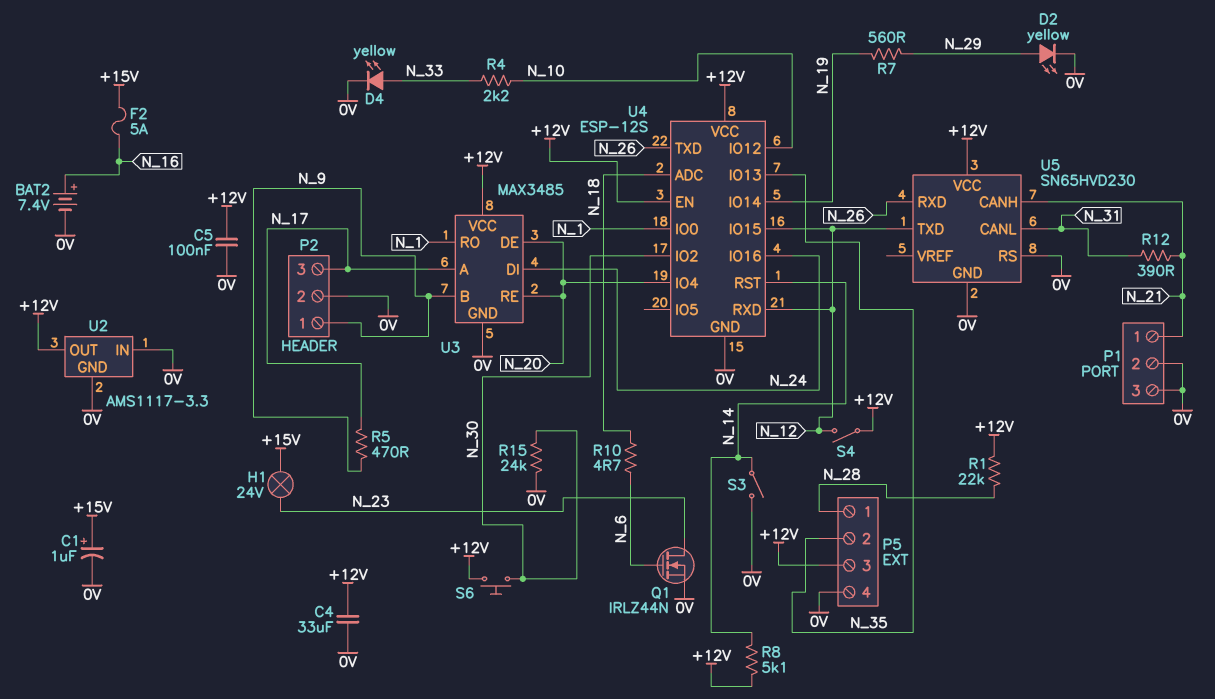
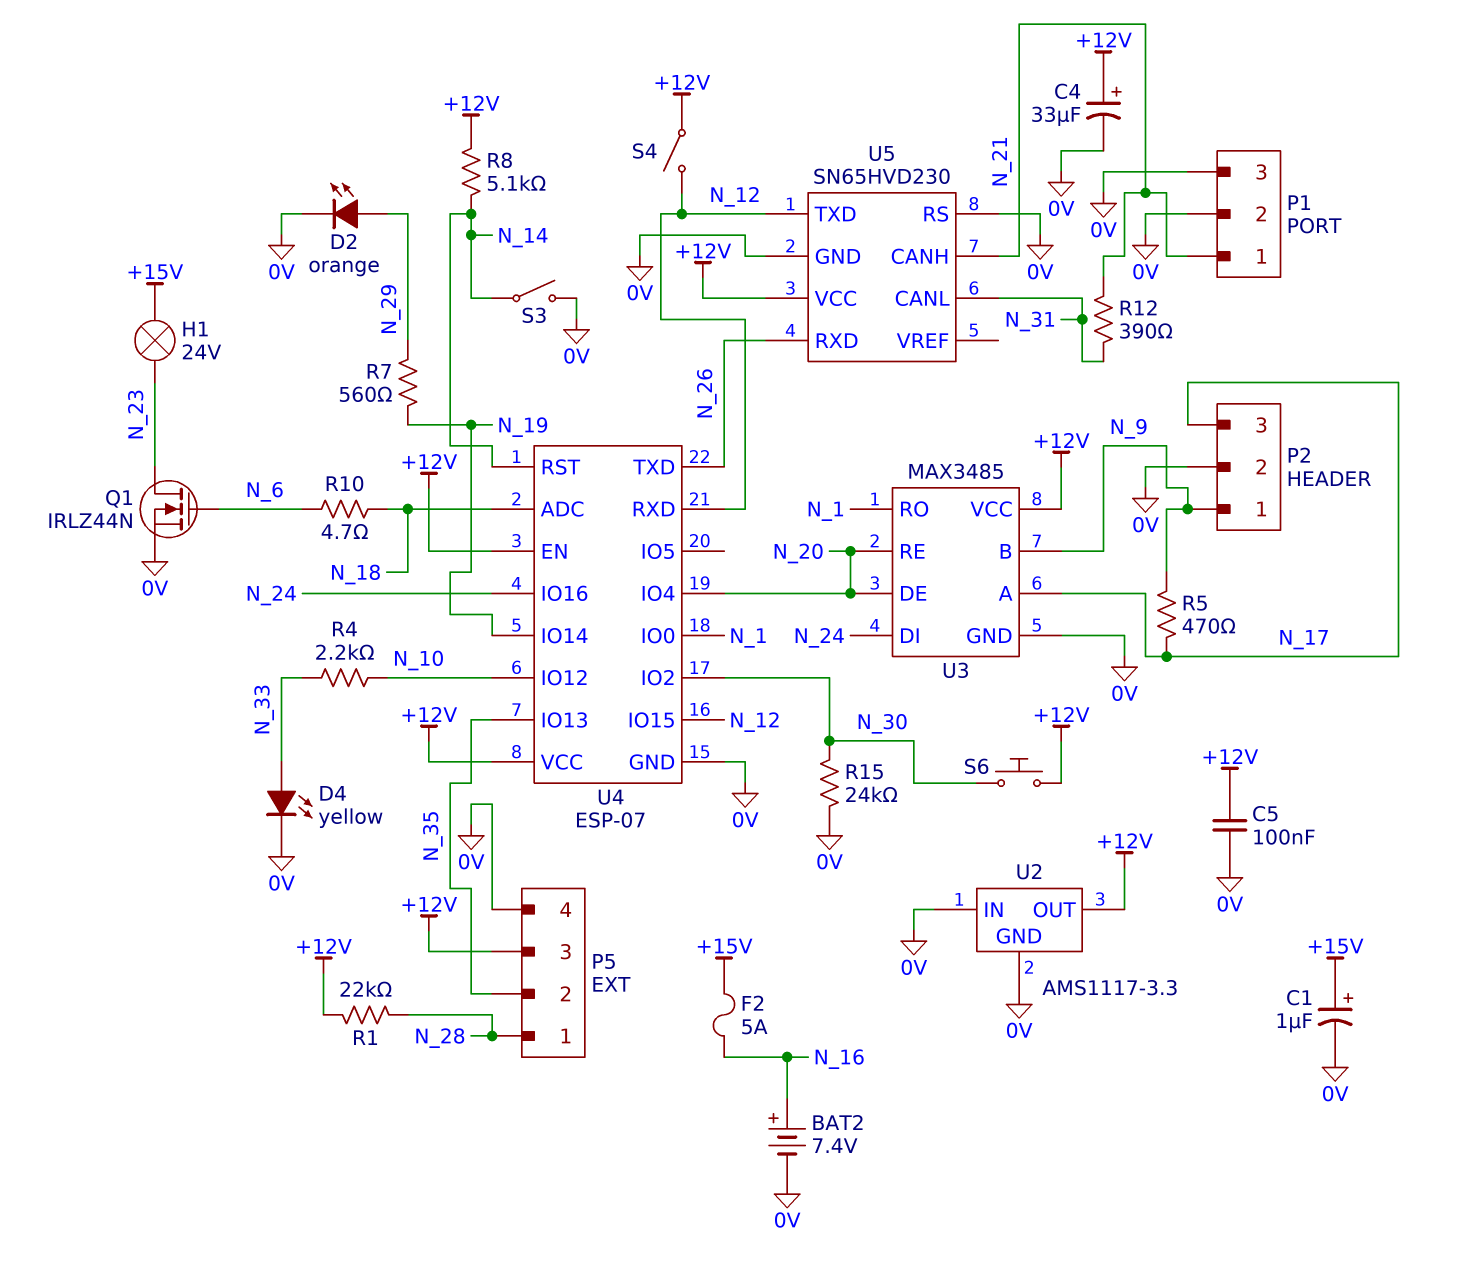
C4: 33uF (+12V, 0V) -> 33uF (plus +12V, minus 0V)
D2: LED yellow (A N_29, K 0V) -> LED orange (A N_29, K 0V)
U4: ESP-12S -> ESP-07

